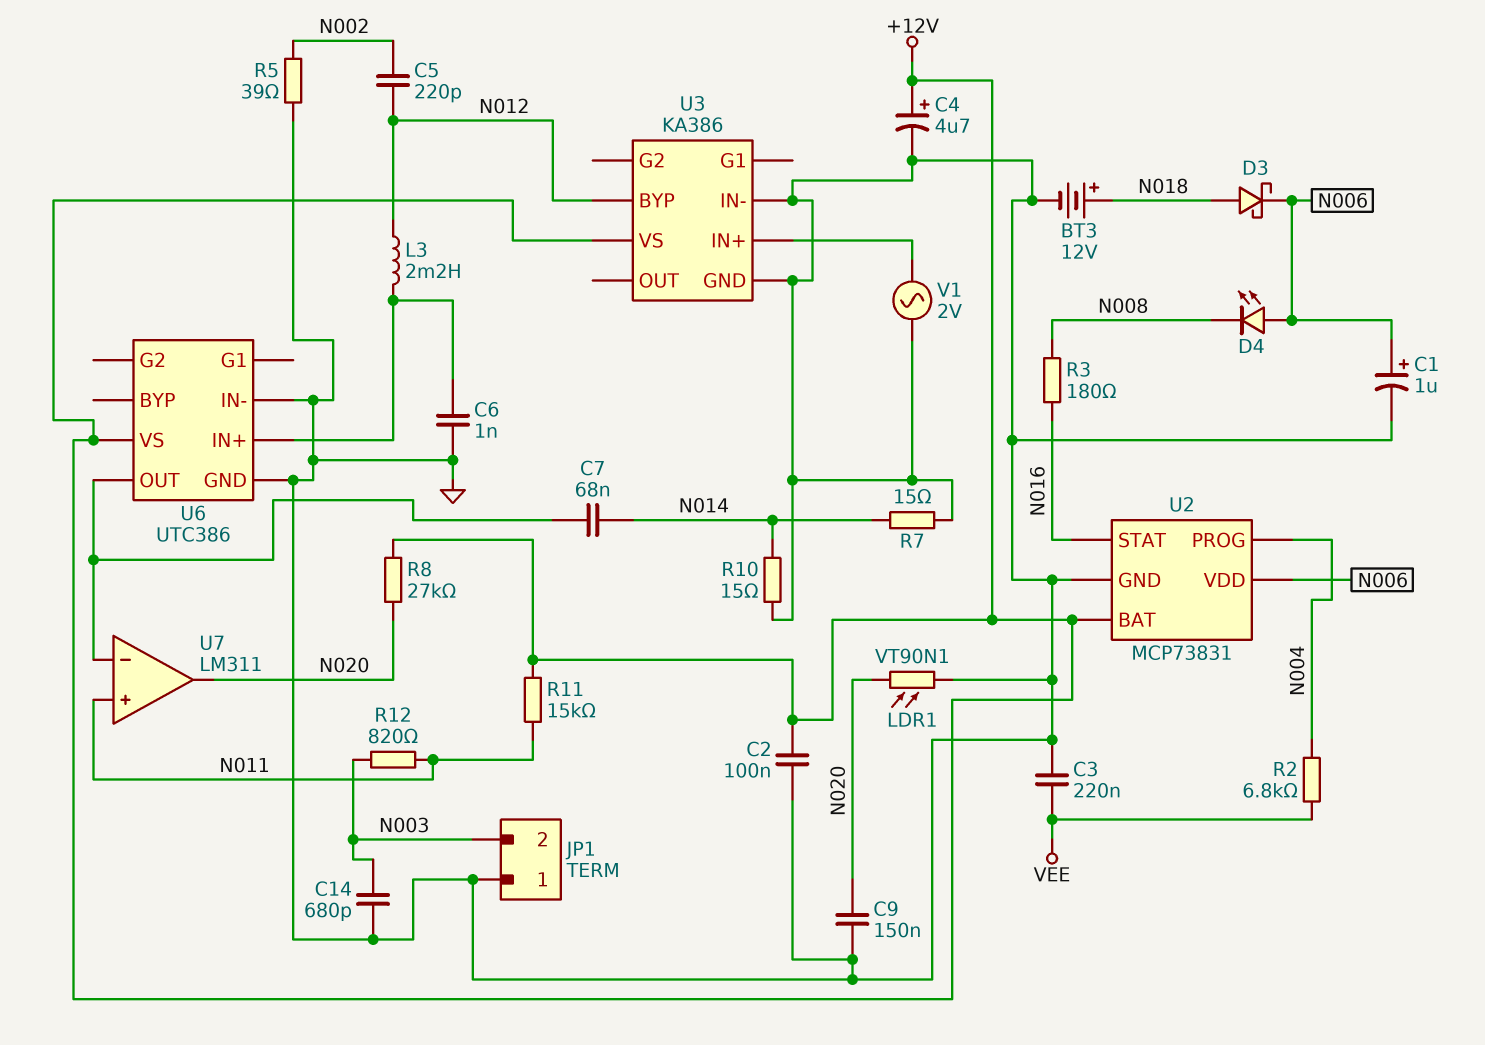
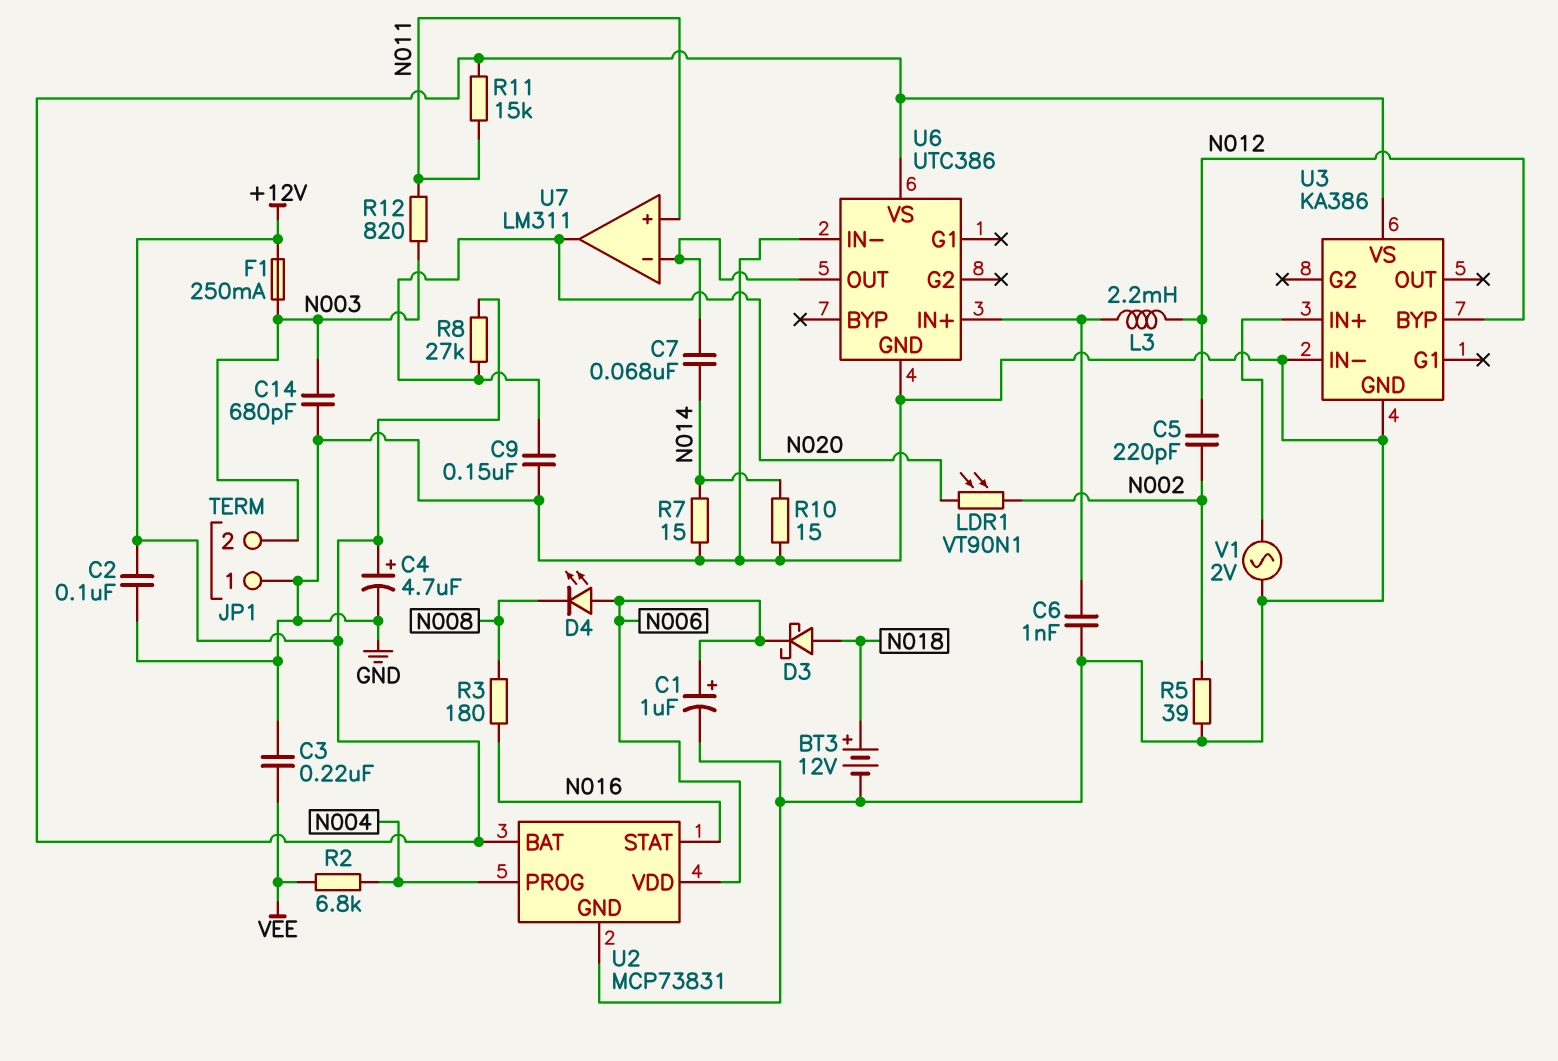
F1: none -> 250mA (+12V, N003)
LDR1: VT90N1 (GND, N020) -> VT90N1 (N002, N020)

